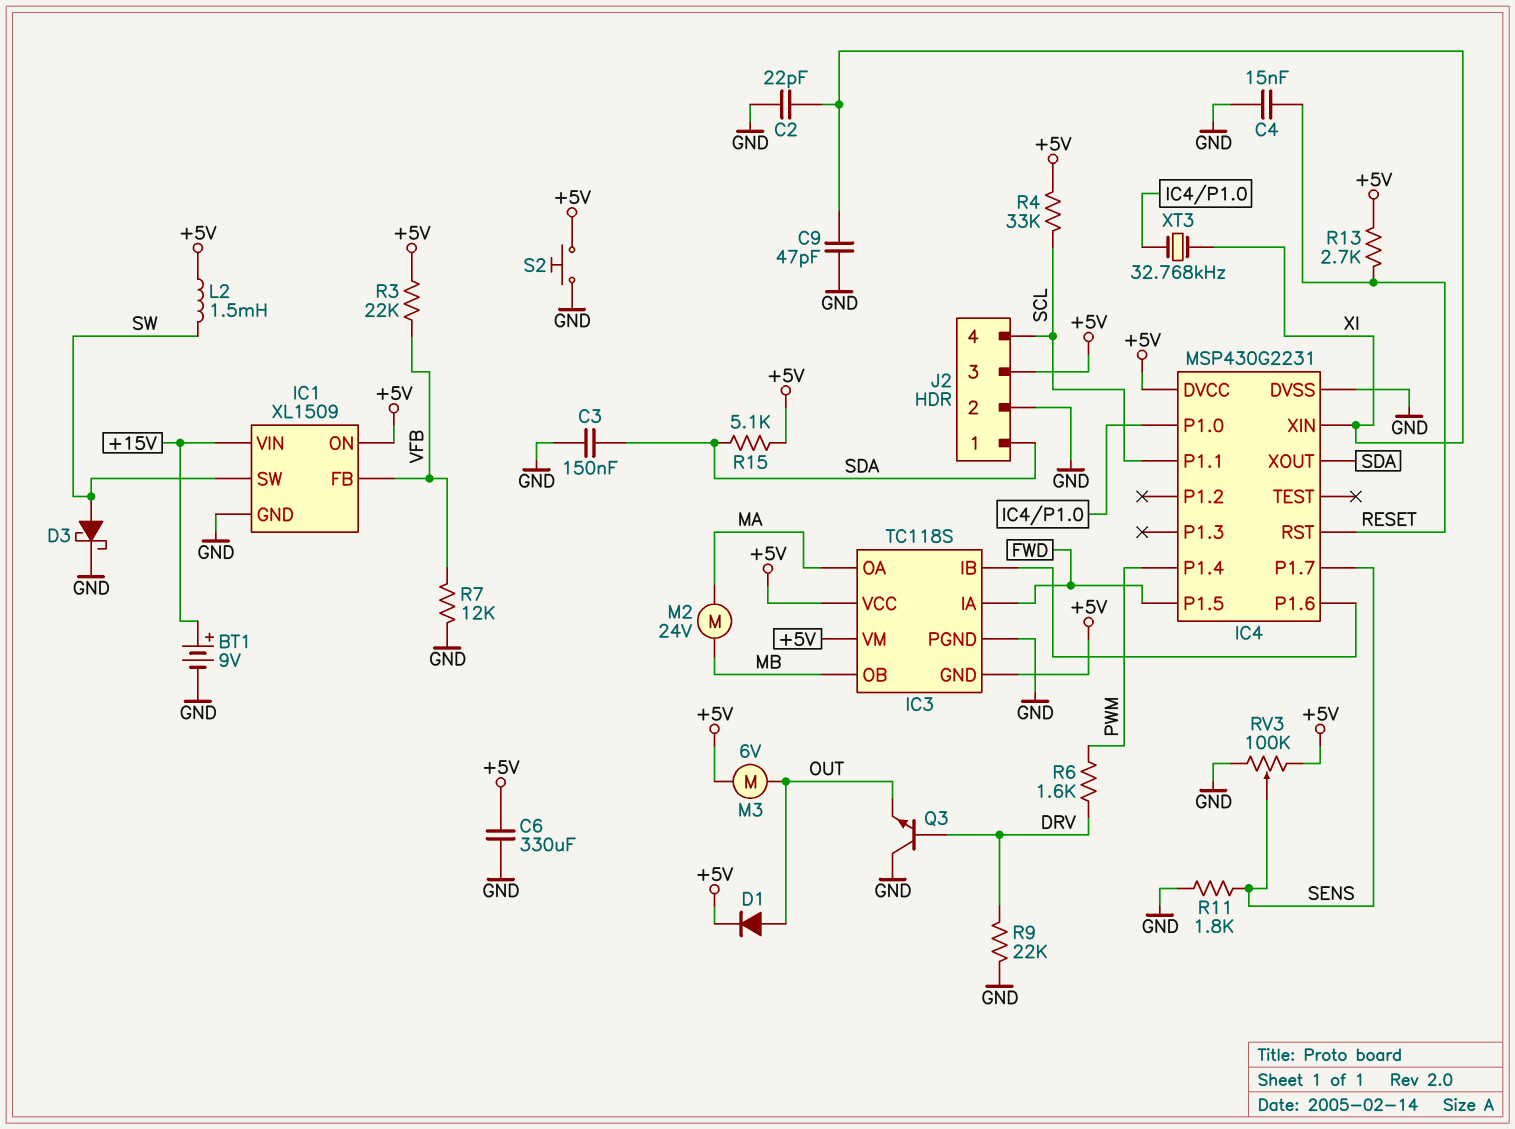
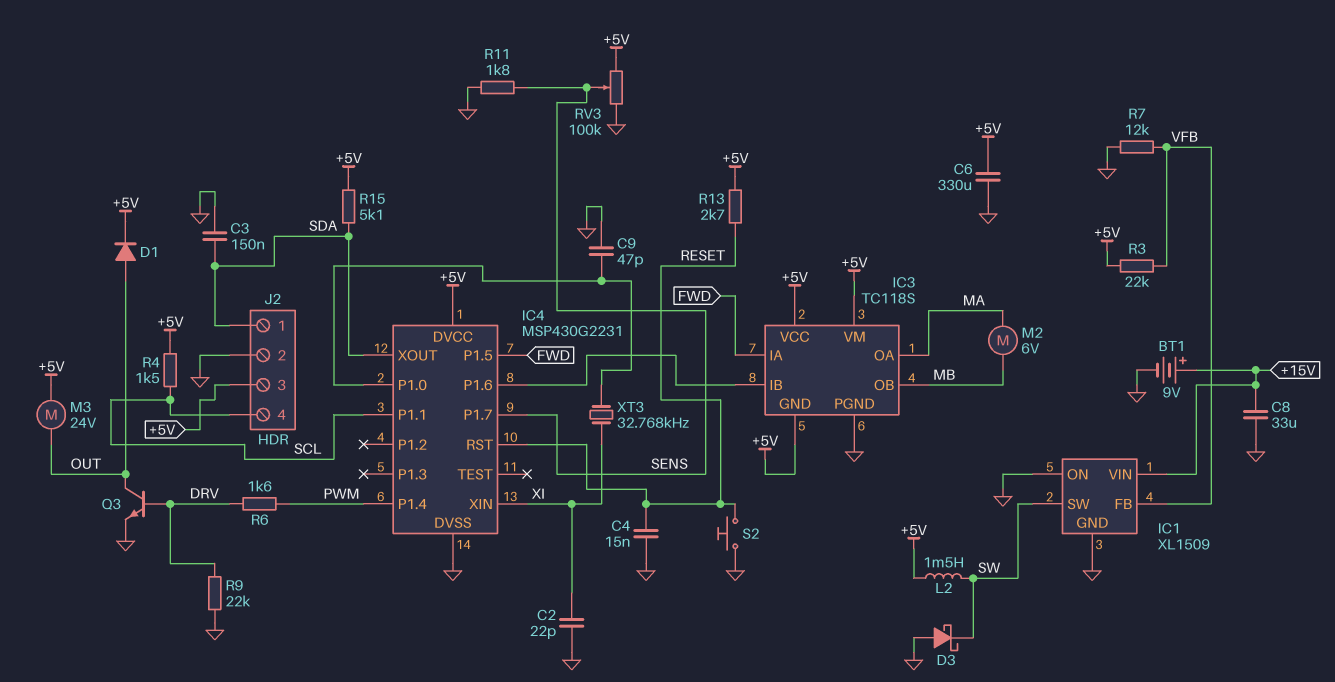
C8: none -> 33uF (+15V, GND)
C9: 47pF (GND, XI) -> 47pF (GND, IC4/P1.0)
D3: schottky (A SW, K GND) -> schottky (A GND, K SW)
IC1 pin ON: +5V -> GND
M2: motor 24V (MA, MB) -> motor 6V (MA, MB)
M3: motor 6V (+5V, OUT) -> motor 24V (+5V, OUT)
Q3: NPN (B DRV, C GND, E OUT) -> NPN (B DRV, C OUT, E GND)
R4: 33k (+5V, SCL) -> 1.5k (+5V, SCL)
S2: button (+5V, GND) -> button (GND, RESET)

